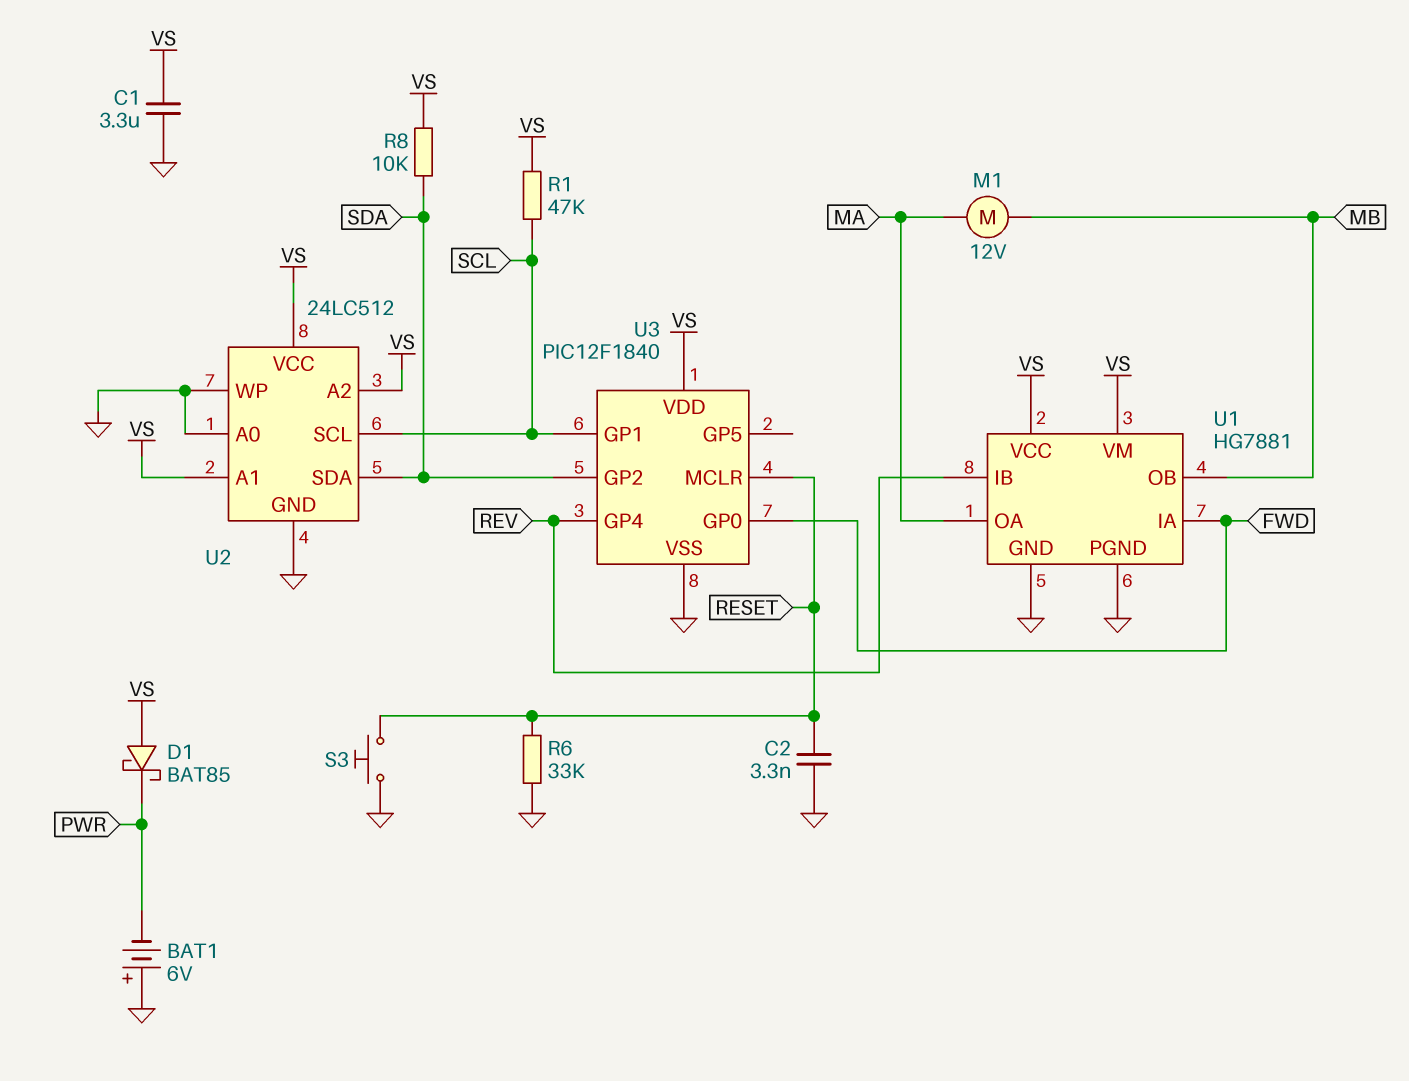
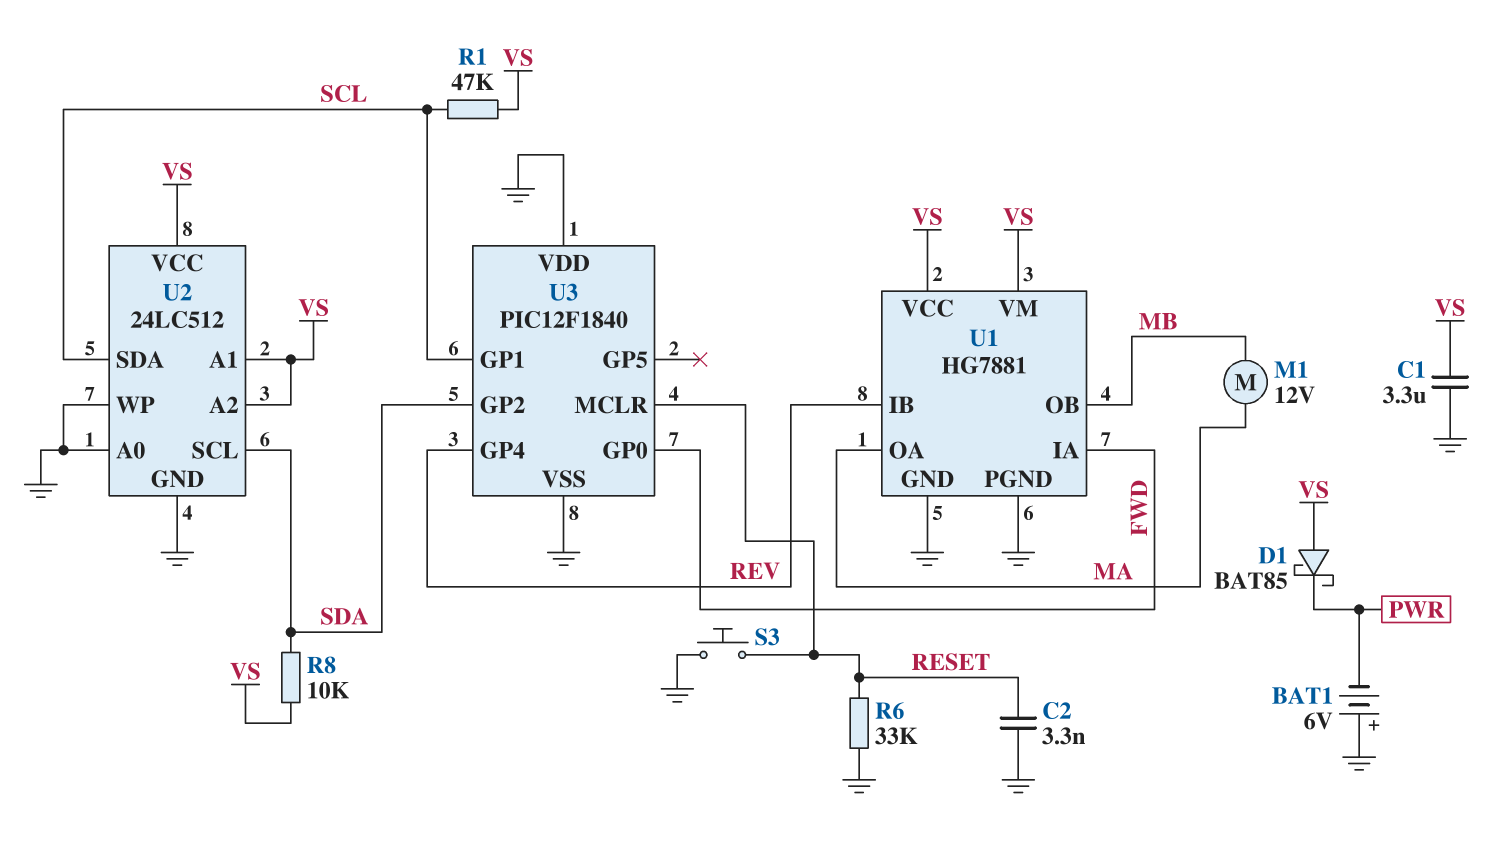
U2 pin SCL: SCL -> SDA
U2 pin SDA: SDA -> SCL
U3 pin VDD: VS -> GND

